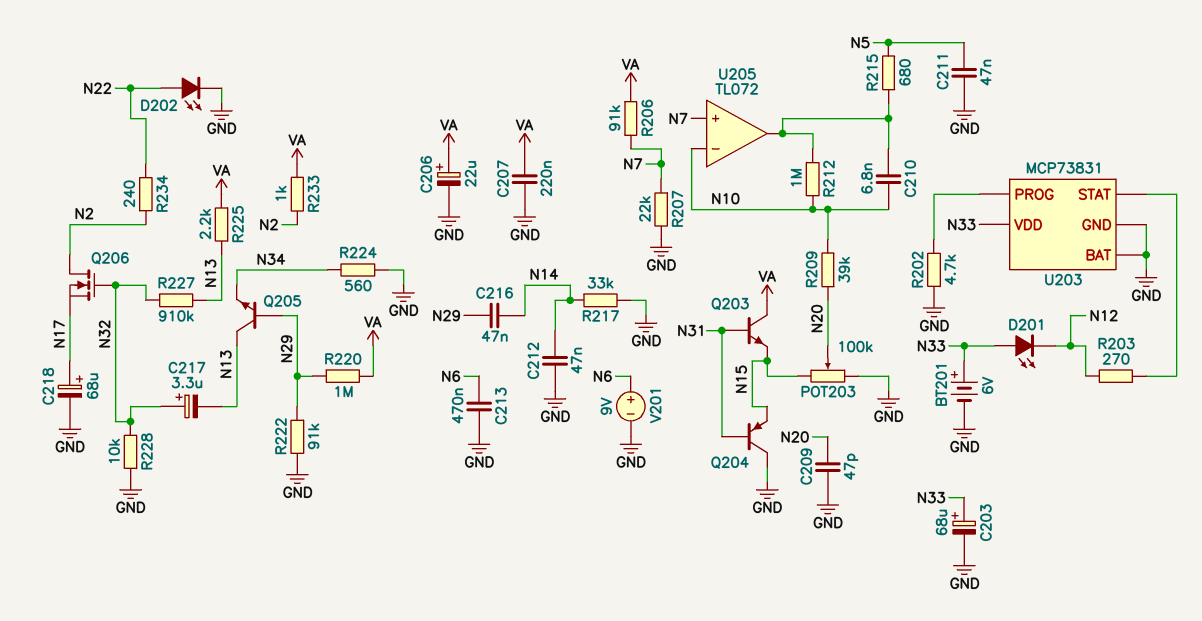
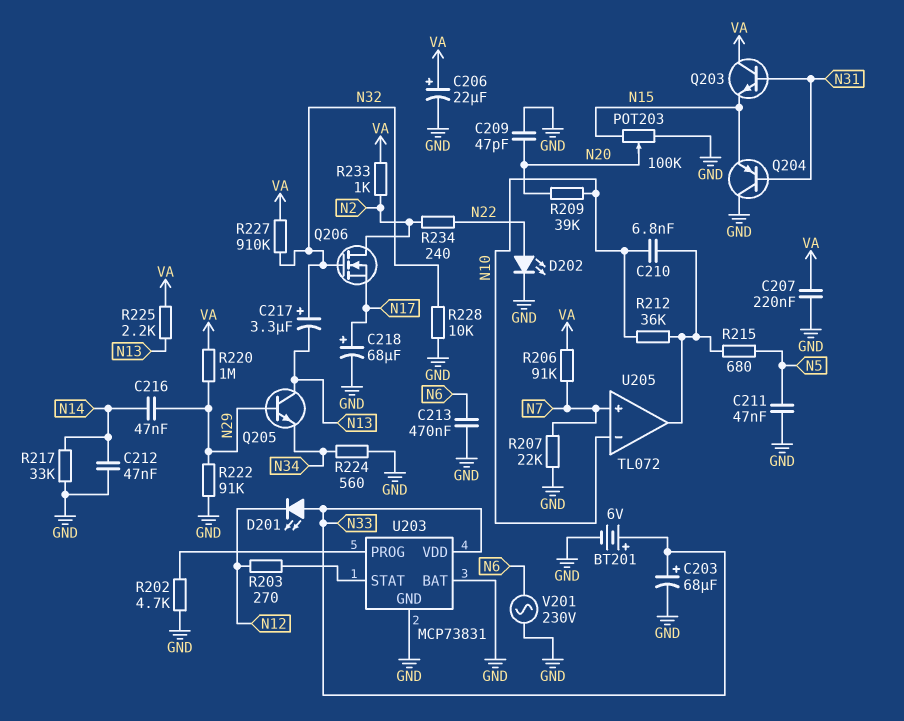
R212: 1M (N10, U205/out) -> 36k (N10, U205/out)
R227: 910k (N13, N32) -> 910k (N32, VA)
V201: 9V (plus N6, minus GND) -> AC 230V (GND, N6)

